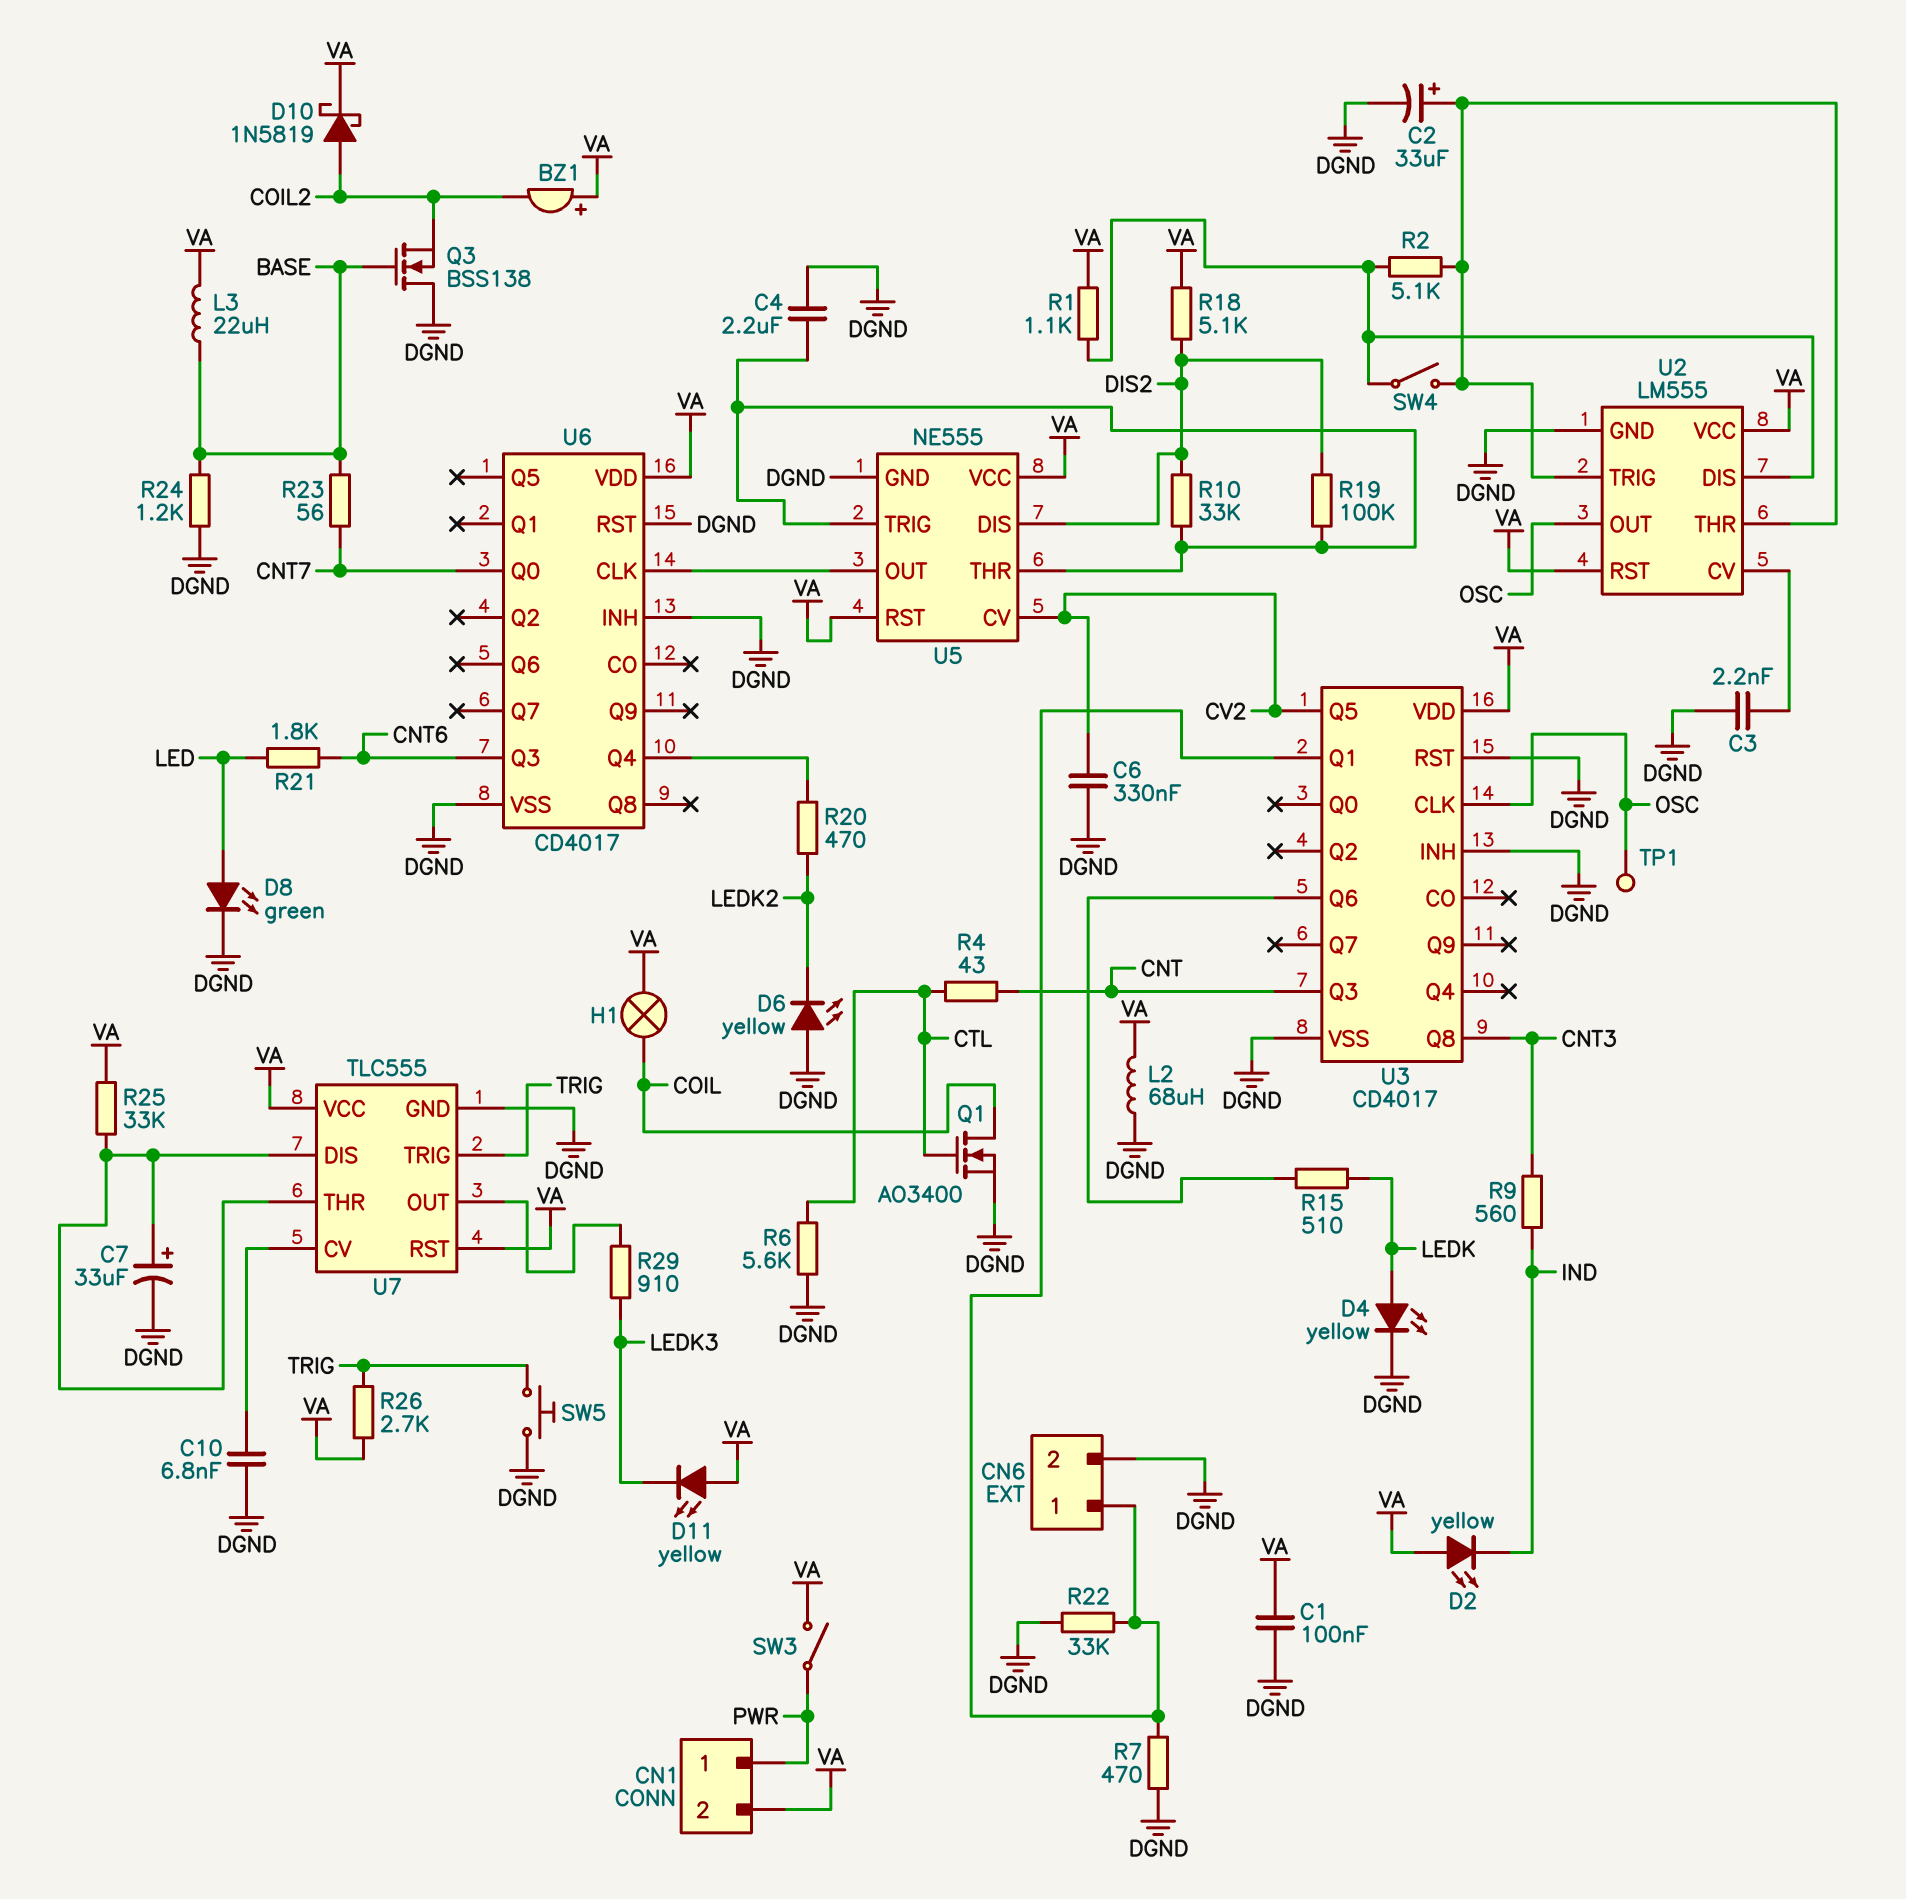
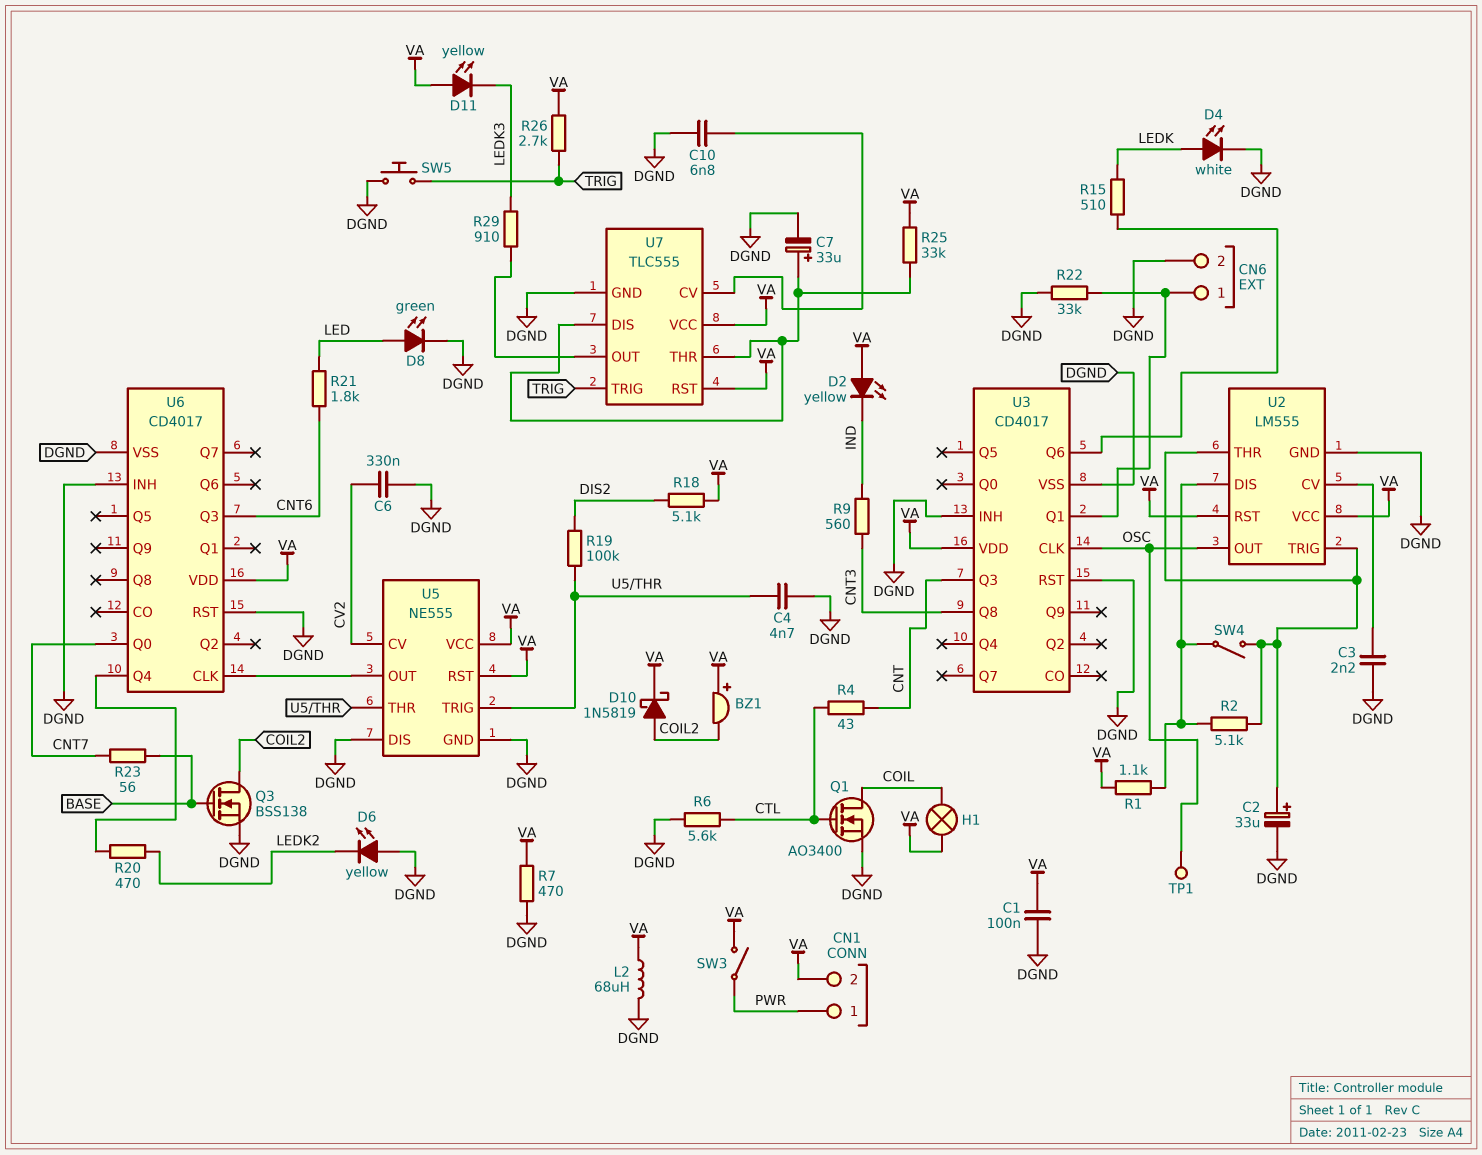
C4: 2.2uF (DGND, U5/THR) -> 4.7nF (DGND, U5/THR)
D4: LED yellow (A LEDK, K DGND) -> LED white (A LEDK, K DGND)
L3: 22uH (BASE, VA) -> none
Q3: NMOS BSS138 (G BASE, D DGND, S COIL2) -> NMOS BSS138 (G BASE, D COIL2, S DGND)
R7: 470 (CN6/1, DGND) -> 470 (DGND, VA)
R10: 33k (DIS2, U5/THR) -> none
R24: 1.2k (BASE, DGND) -> none
U3 pin Q5: CV2 -> none
U5 pin DIS: DIS2 -> DGND

